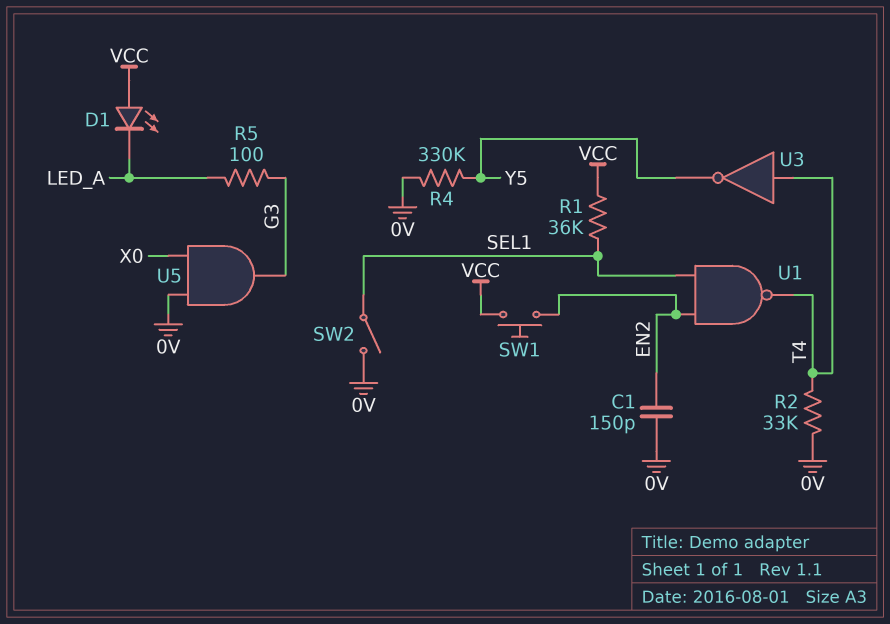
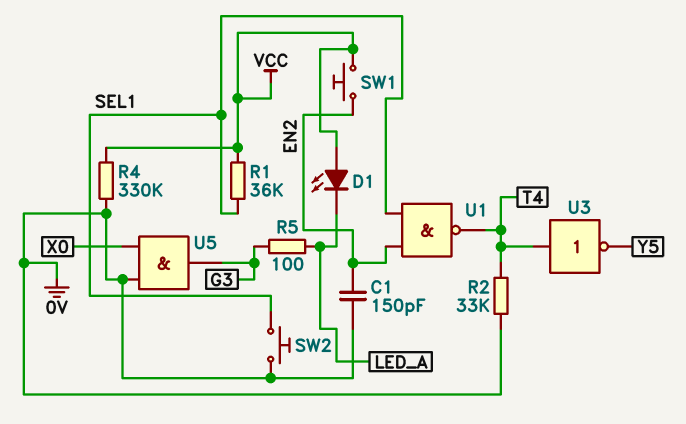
R4: 330k (0V, Y5) -> 330k (0V, VCC)
SW2: switch (0V, SEL1) -> button (0V, SEL1)

